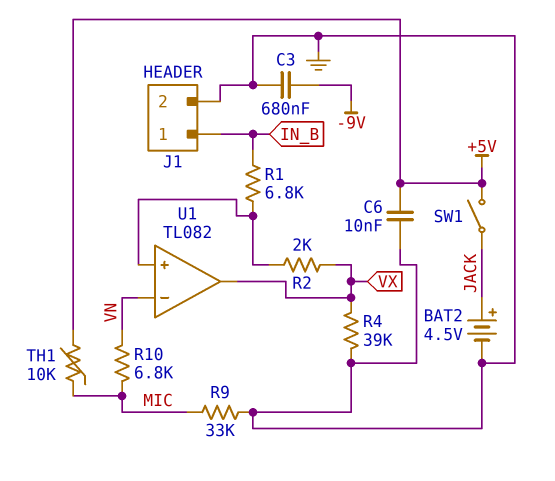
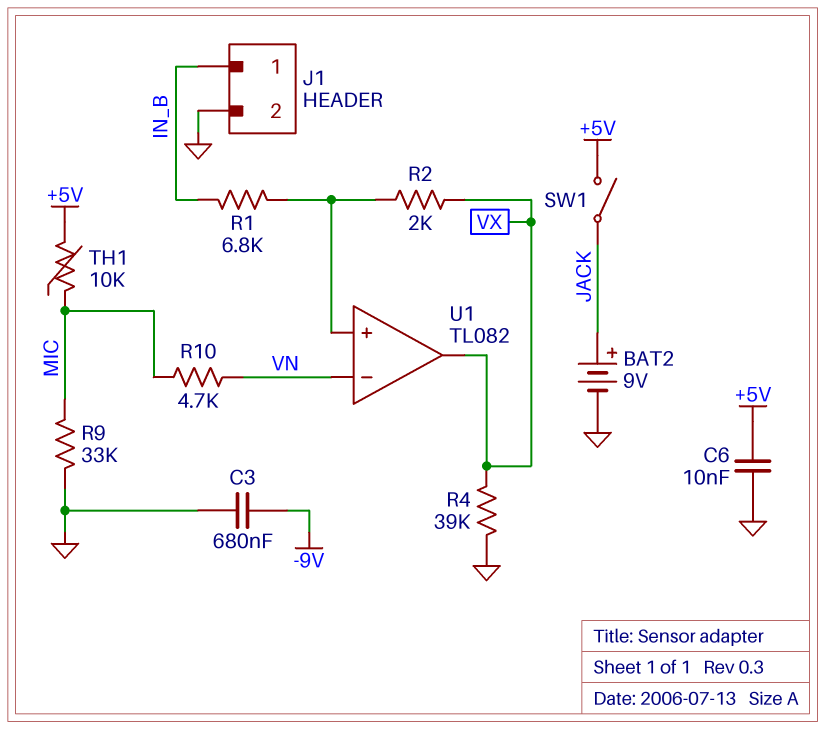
BAT2: 4.5V (plus JACK, minus GND) -> 9V (plus JACK, minus GND)
R10: 6.8k (MIC, VN) -> 4.7k (MIC, VN)

